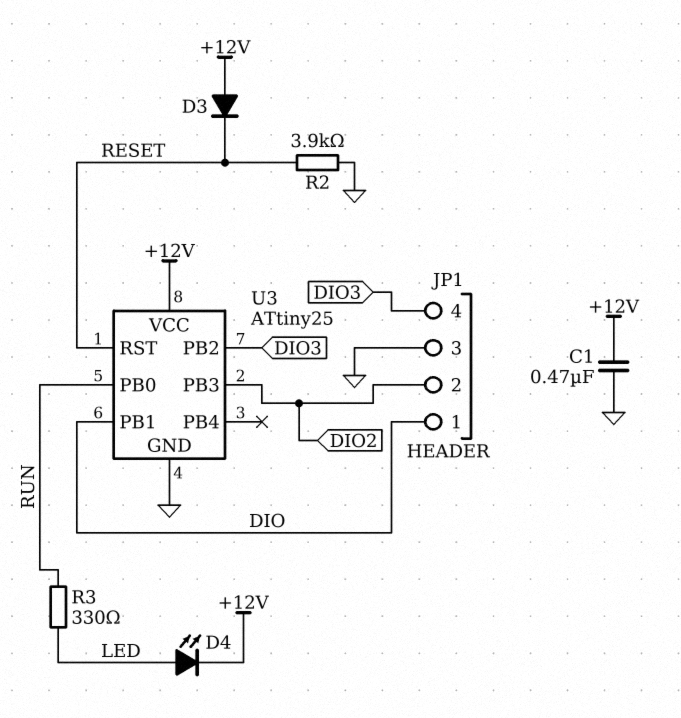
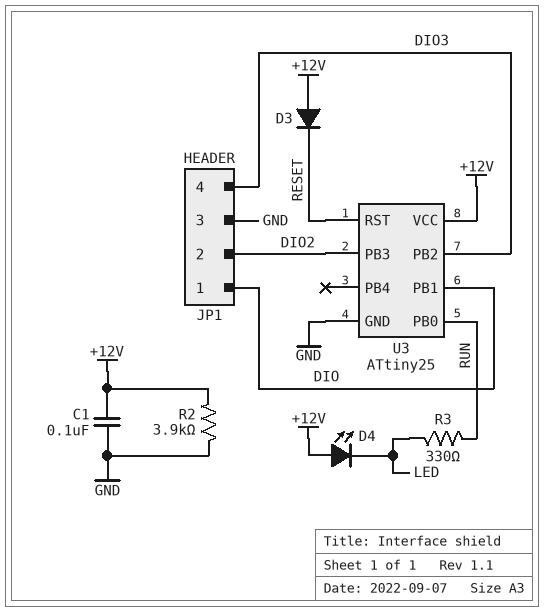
C1: 470nF (+12V, GND) -> 100nF (+12V, GND)
D4: LED (A LED, K +12V) -> LED (A +12V, K LED)
R2: 3.9k (GND, RESET) -> 3.9k (+12V, GND)

